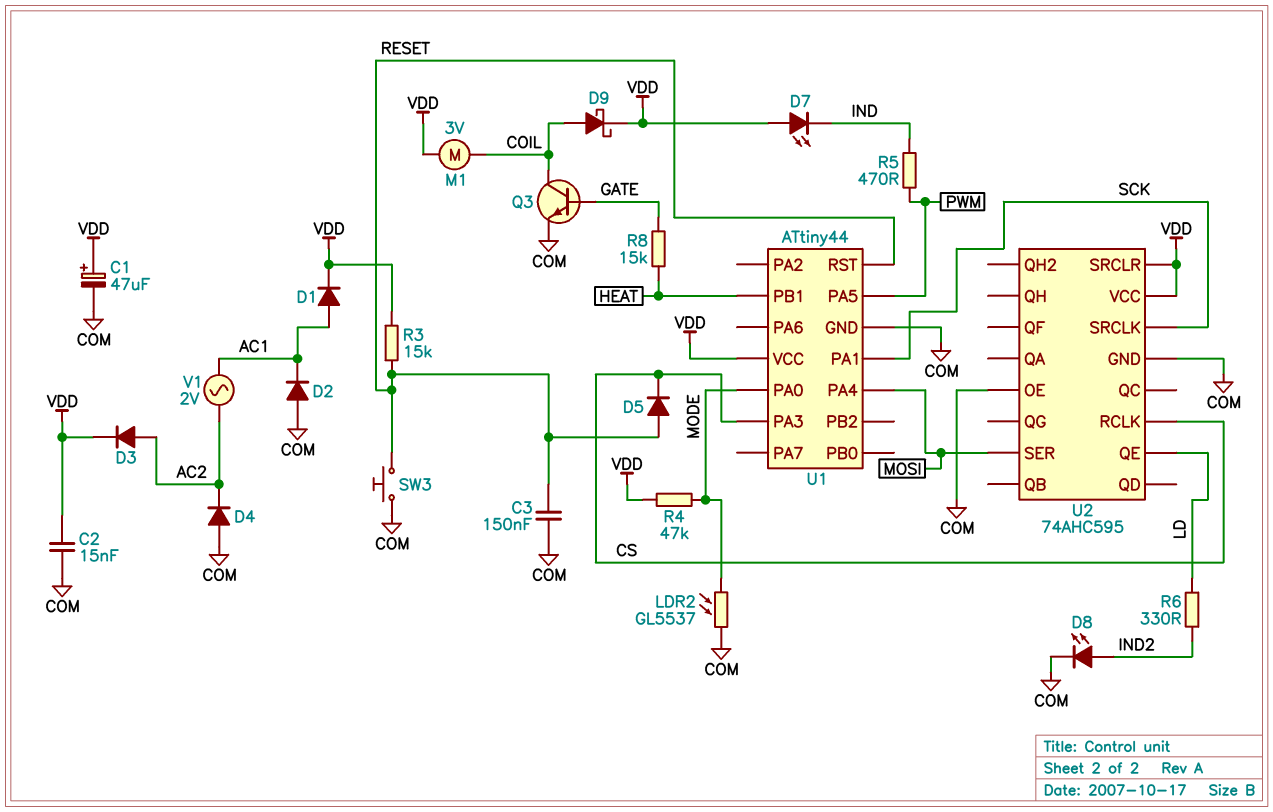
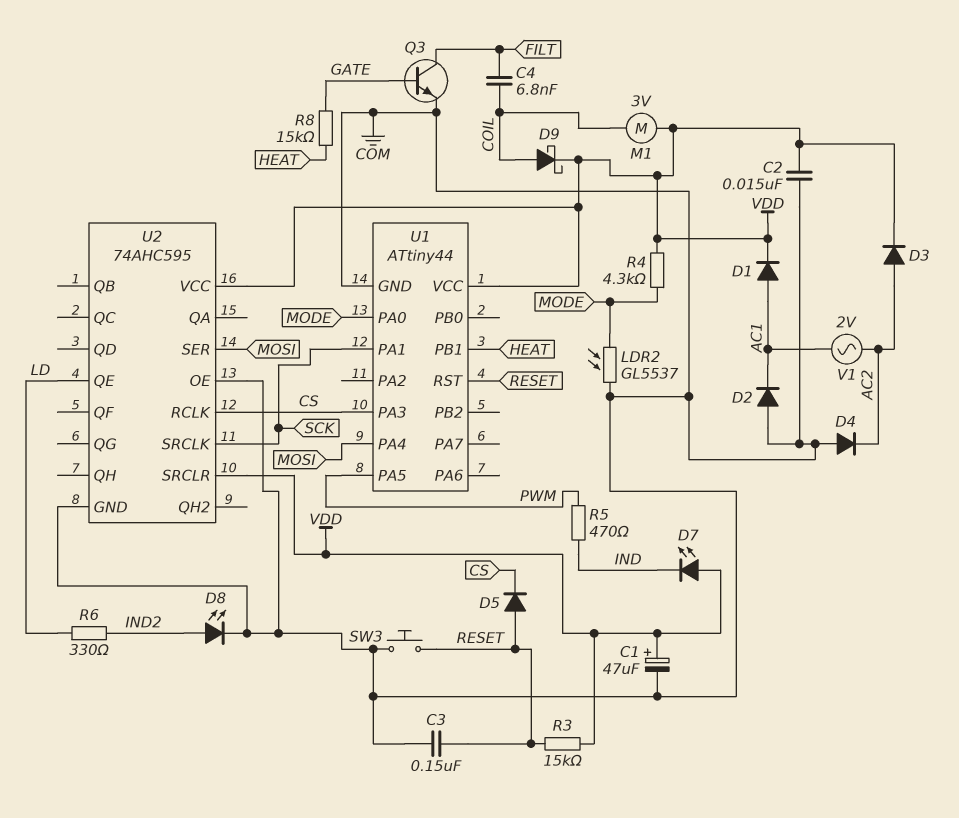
C4: none -> 6.8nF (COIL, FILT)
Q3: NPN (B GATE, C COIL, E COM) -> NPN (B GATE, C FILT, E COM)
R4: 47k (MODE, VDD) -> 4.3k (MODE, VDD)

